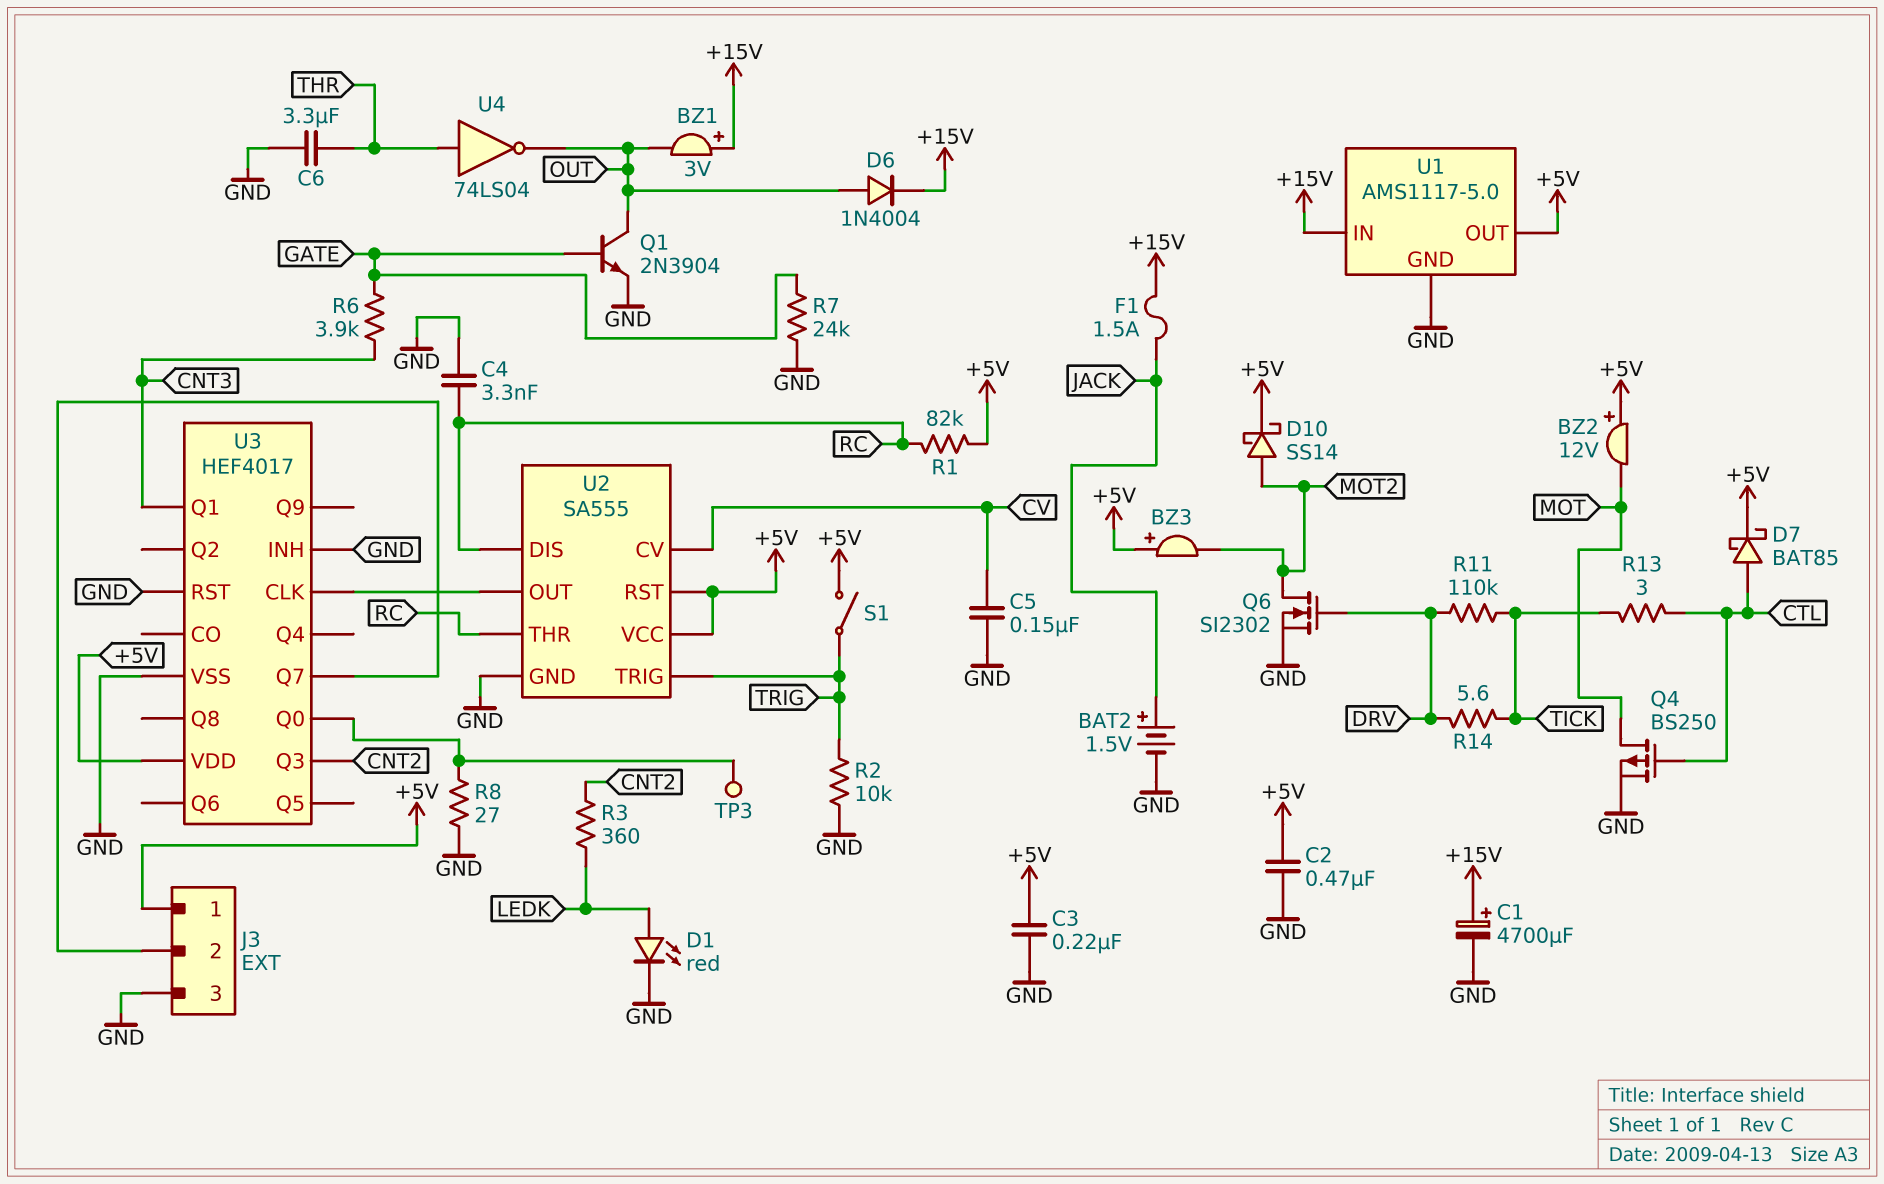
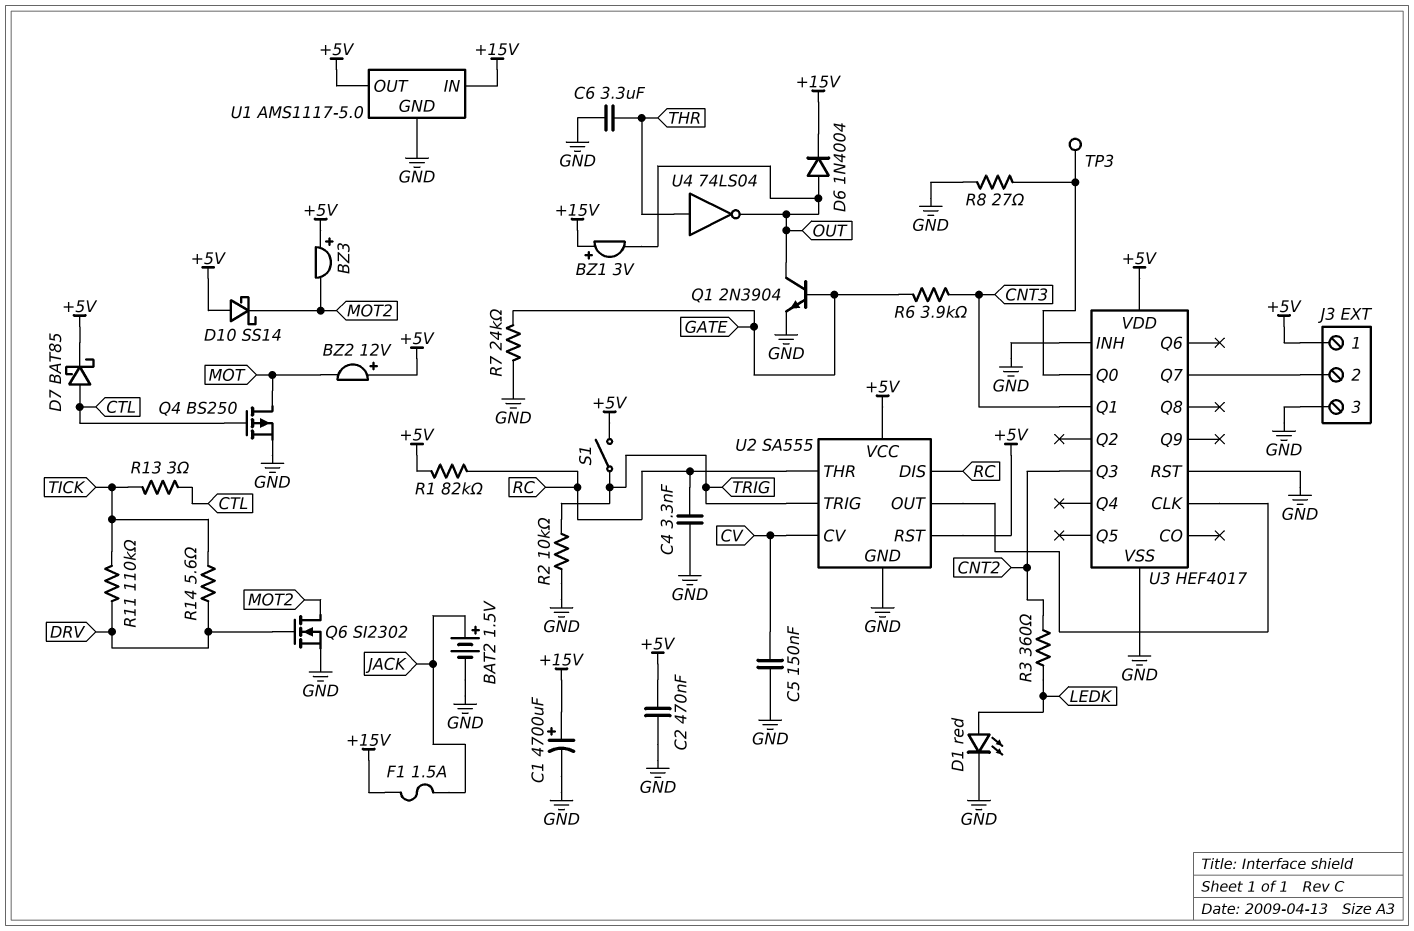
C3: 220nF (+5V, GND) -> none
D10: schottky SS14 (A MOT2, K +5V) -> schottky SS14 (A +5V, K MOT2)

